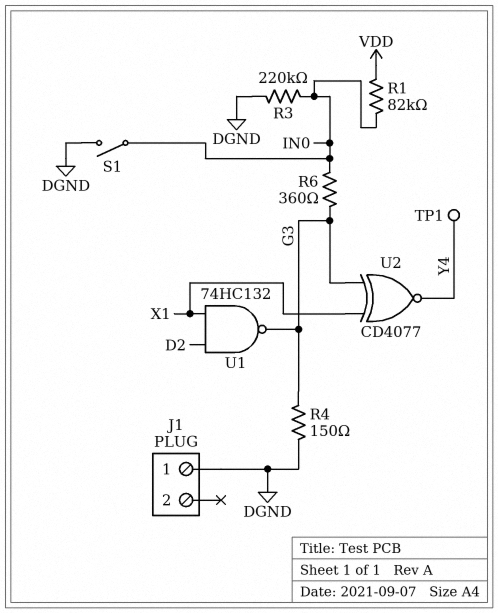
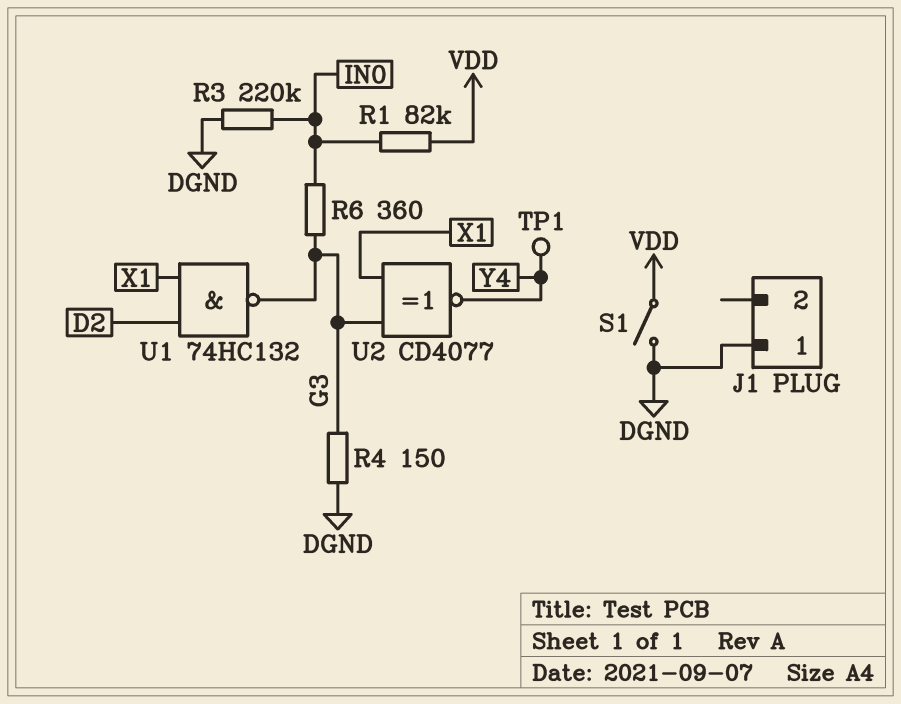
S1: switch (DGND, IN0) -> switch (DGND, VDD)

